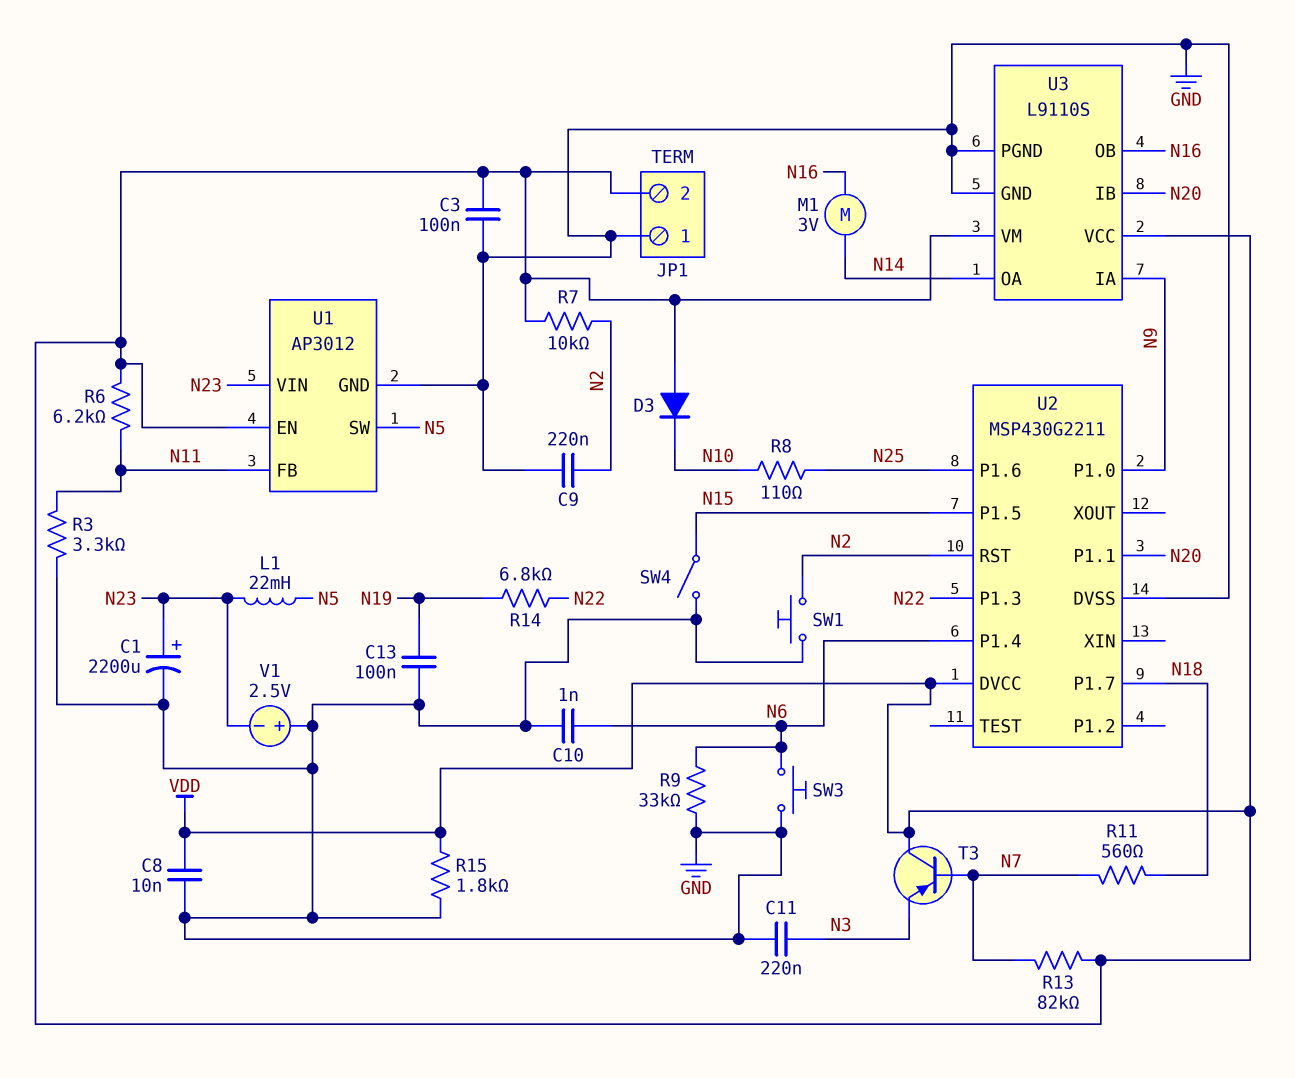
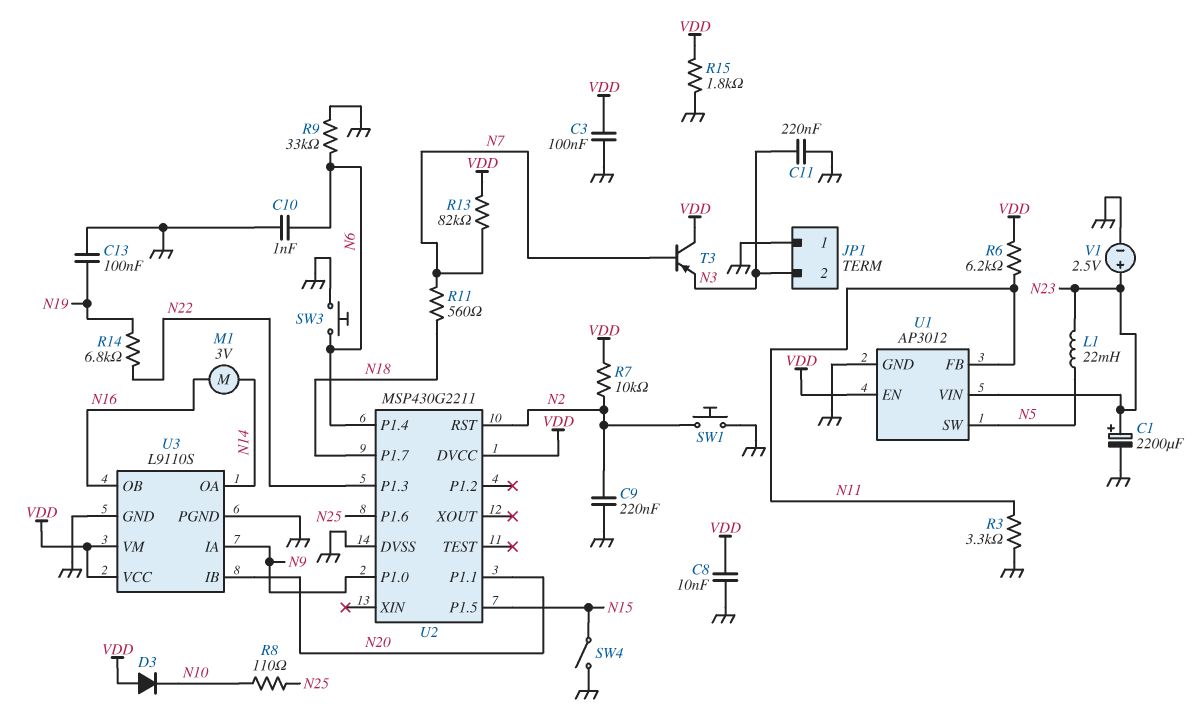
JP1 pin 2: VDD -> N3
V1: 2.5V (plus GND, minus N23) -> 2.5V (plus N23, minus GND)

